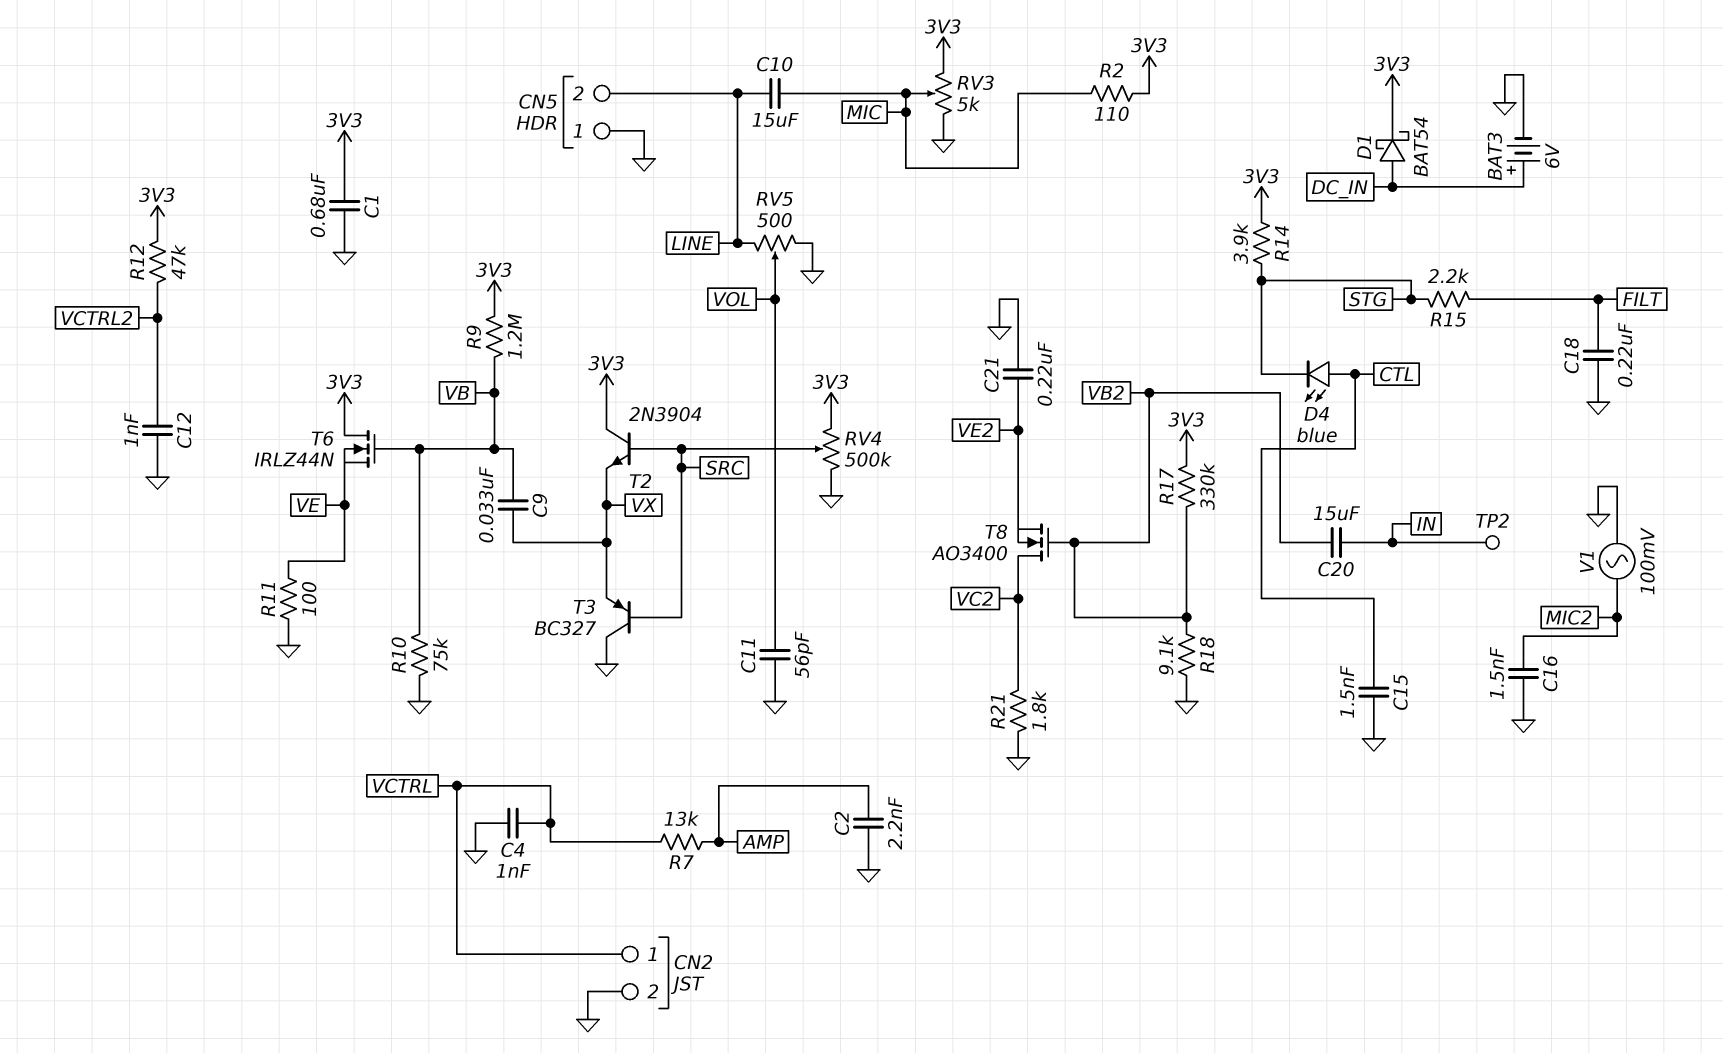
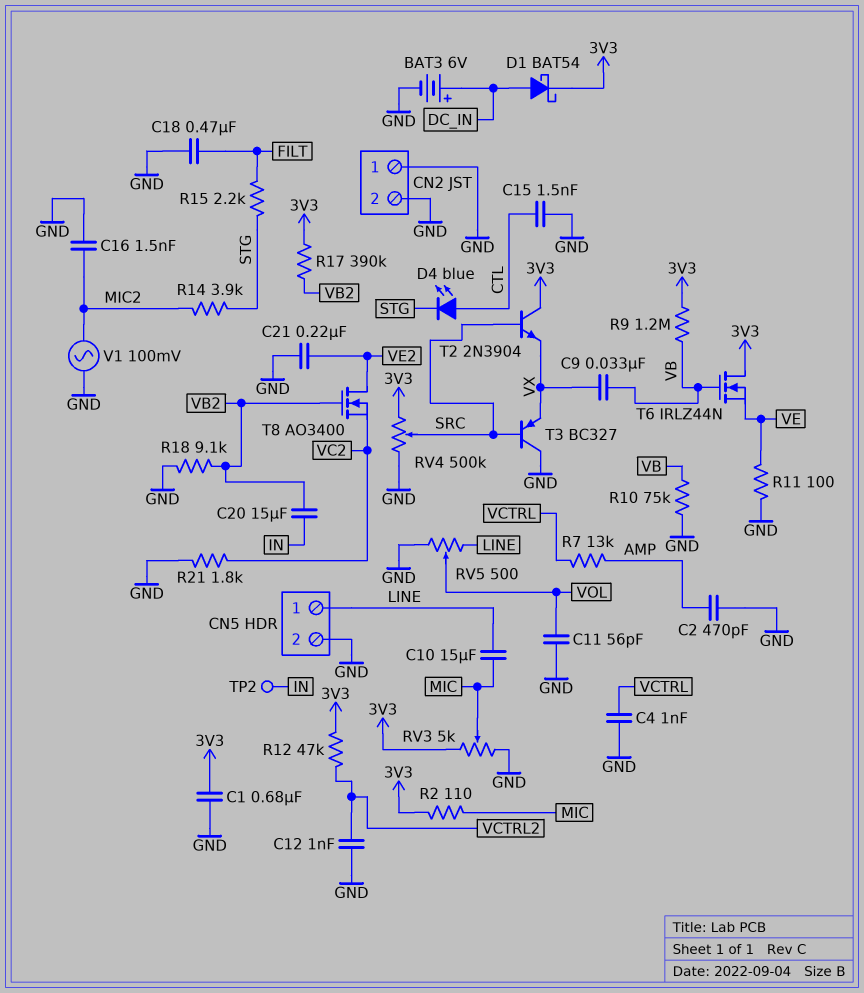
C2: 2.2nF (AMP, GND) -> 470pF (AMP, GND)
C18: 220nF (FILT, GND) -> 470nF (FILT, GND)
CN2 pin 1: VCTRL -> GND
CN5 pin 1: GND -> LINE
CN5 pin 2: LINE -> GND
R14: 3.9k (3V3, STG) -> 3.9k (MIC2, STG)
R17: 330k (3V3, VB2) -> 390k (3V3, VB2)
T8: NMOS AO3400 (G VB2, D VC2, S VE2) -> NMOS AO3400 (G VB2, D VE2, S VC2)

